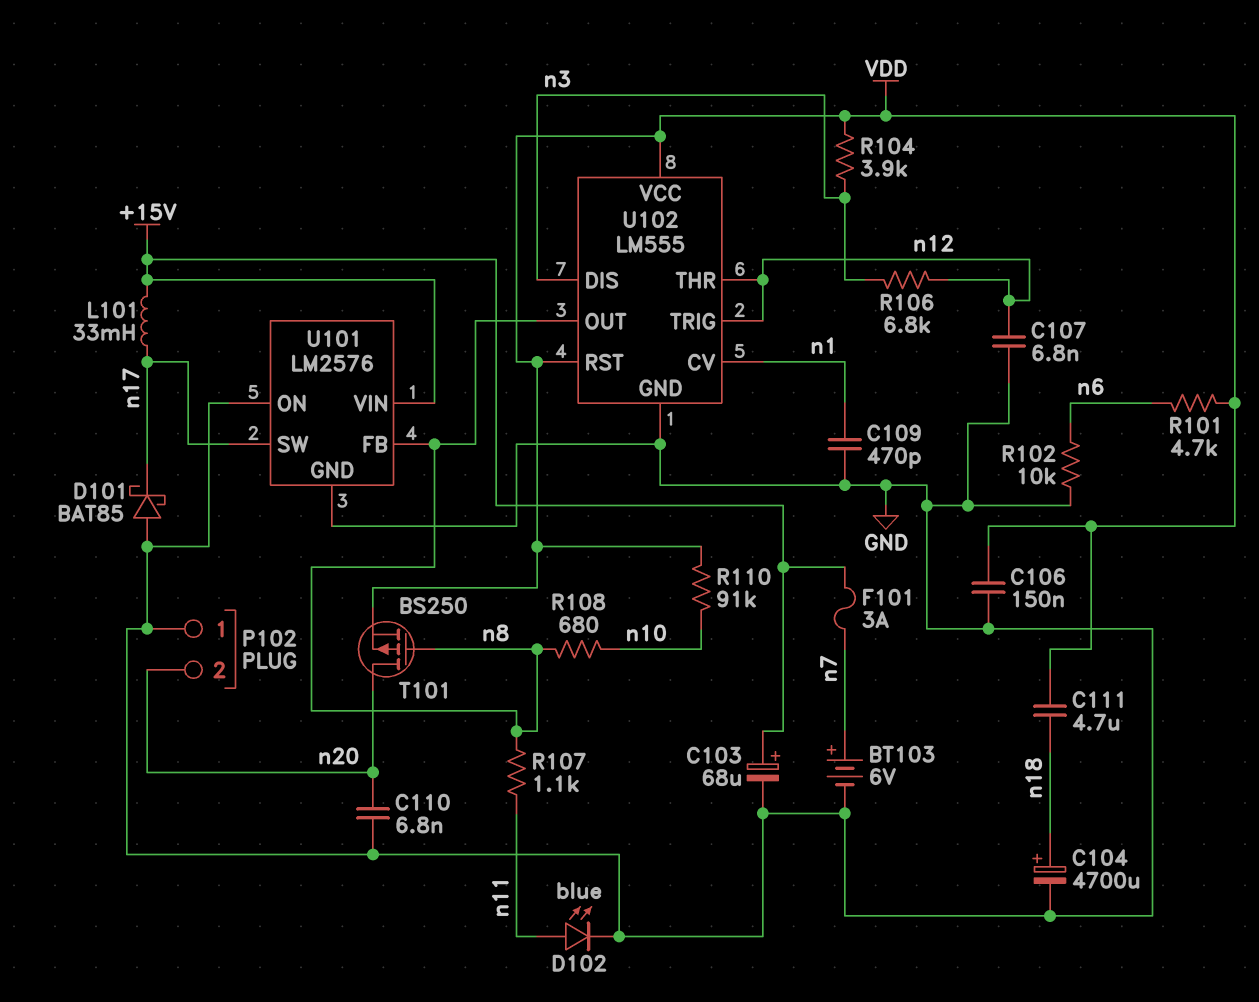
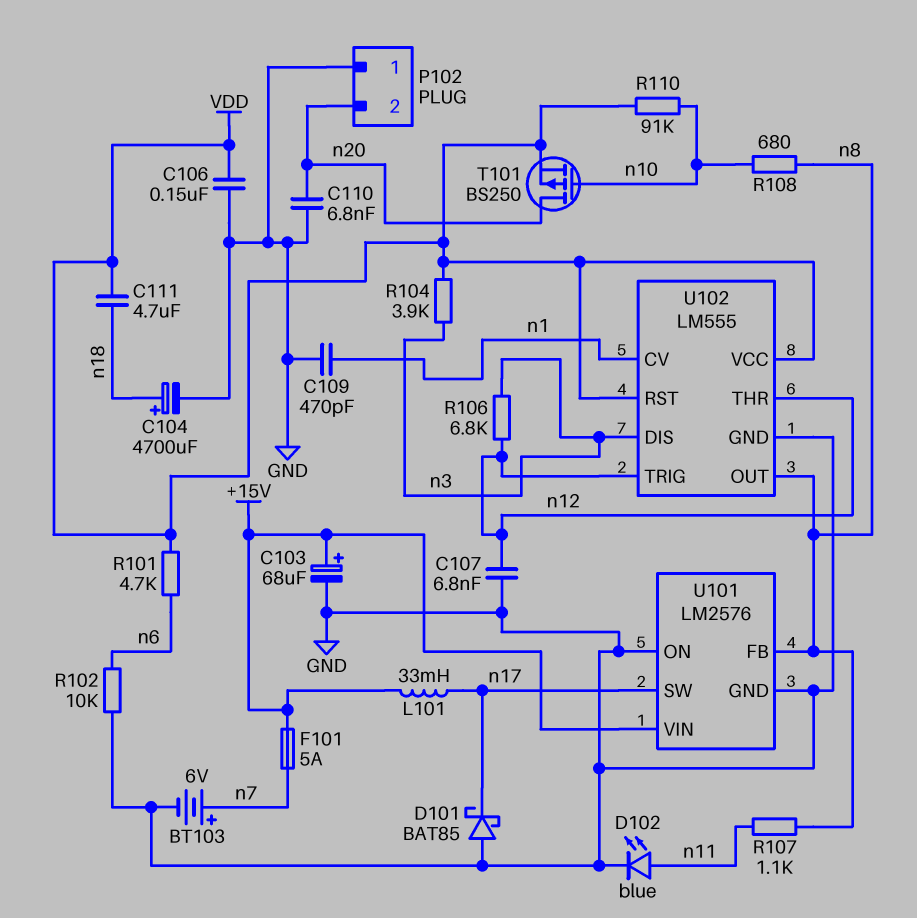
F101: 3A (+15V, n7) -> 5A (+15V, n7)
T101: PMOS BS250 (G n8, D n20, S VDD) -> PMOS BS250 (G n10, D n20, S VDD)

